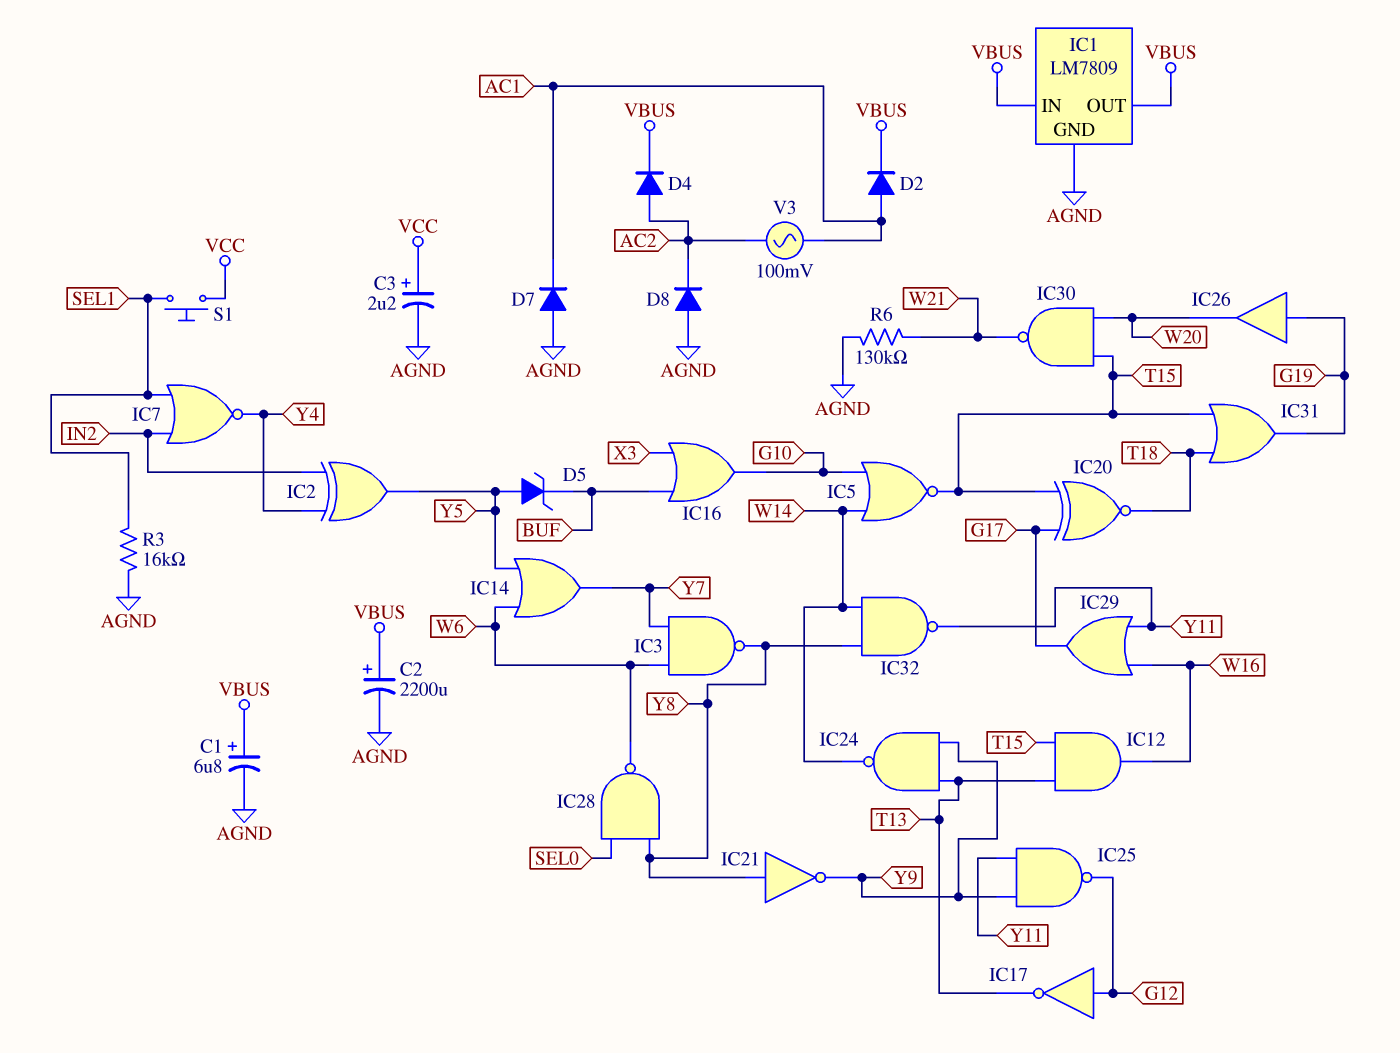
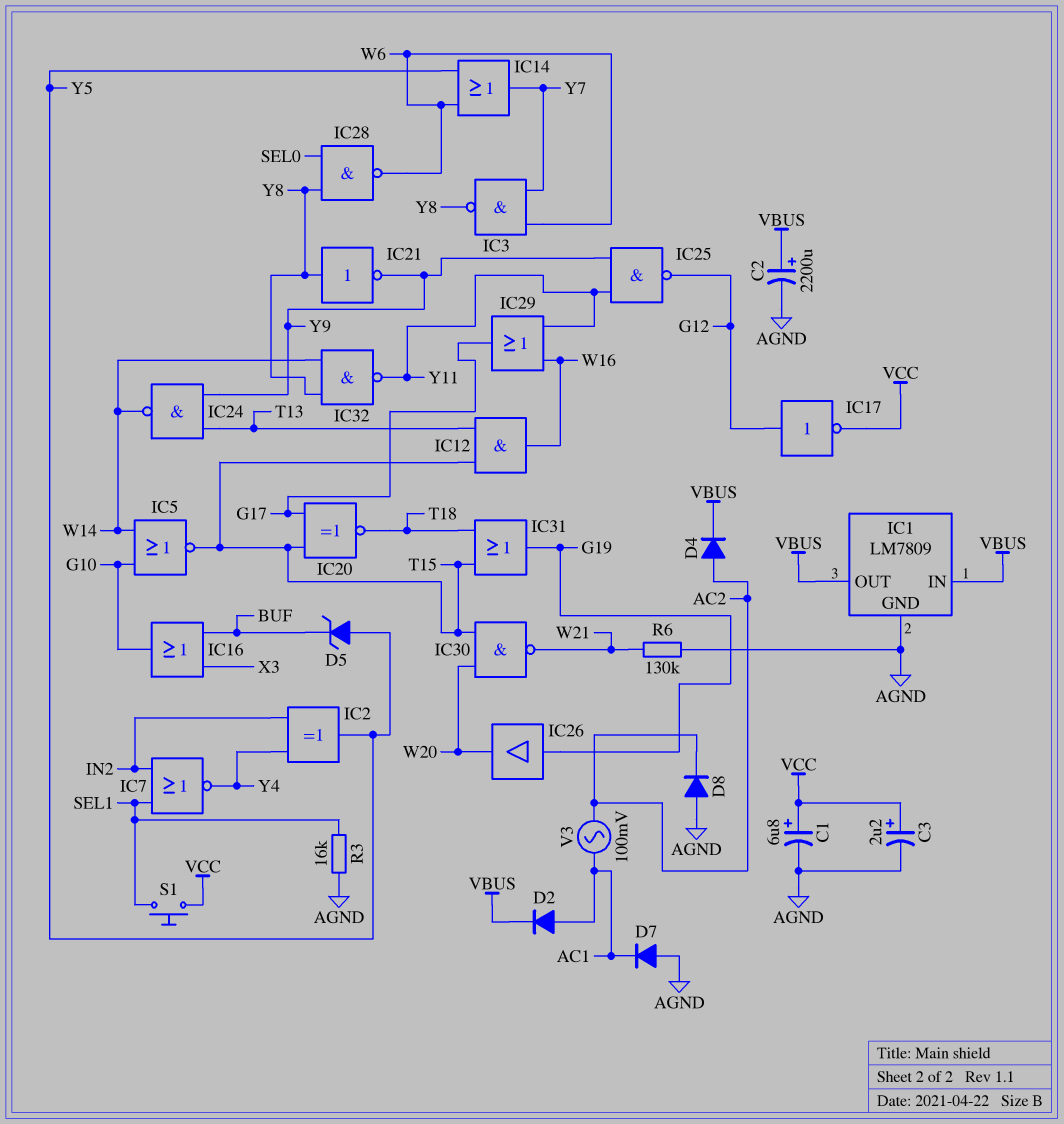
C1: 6.8uF (plus VBUS, minus AGND) -> 6.8uF (plus VCC, minus AGND)
IC17: NOT (in G12, out T13) -> NOT (in G12, out VCC)

